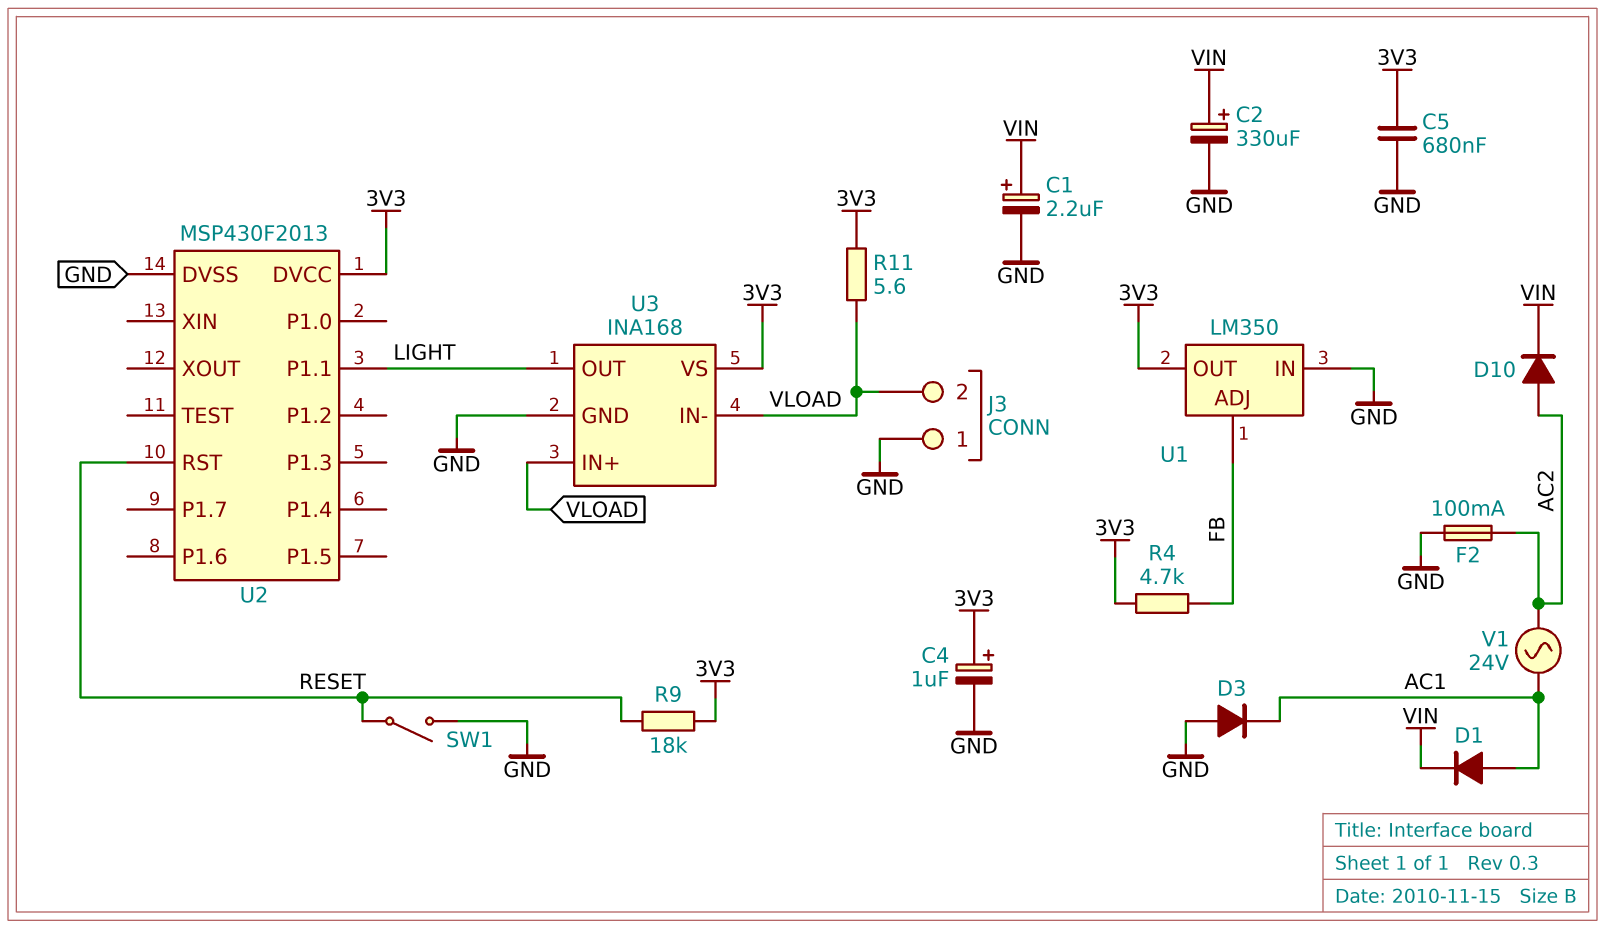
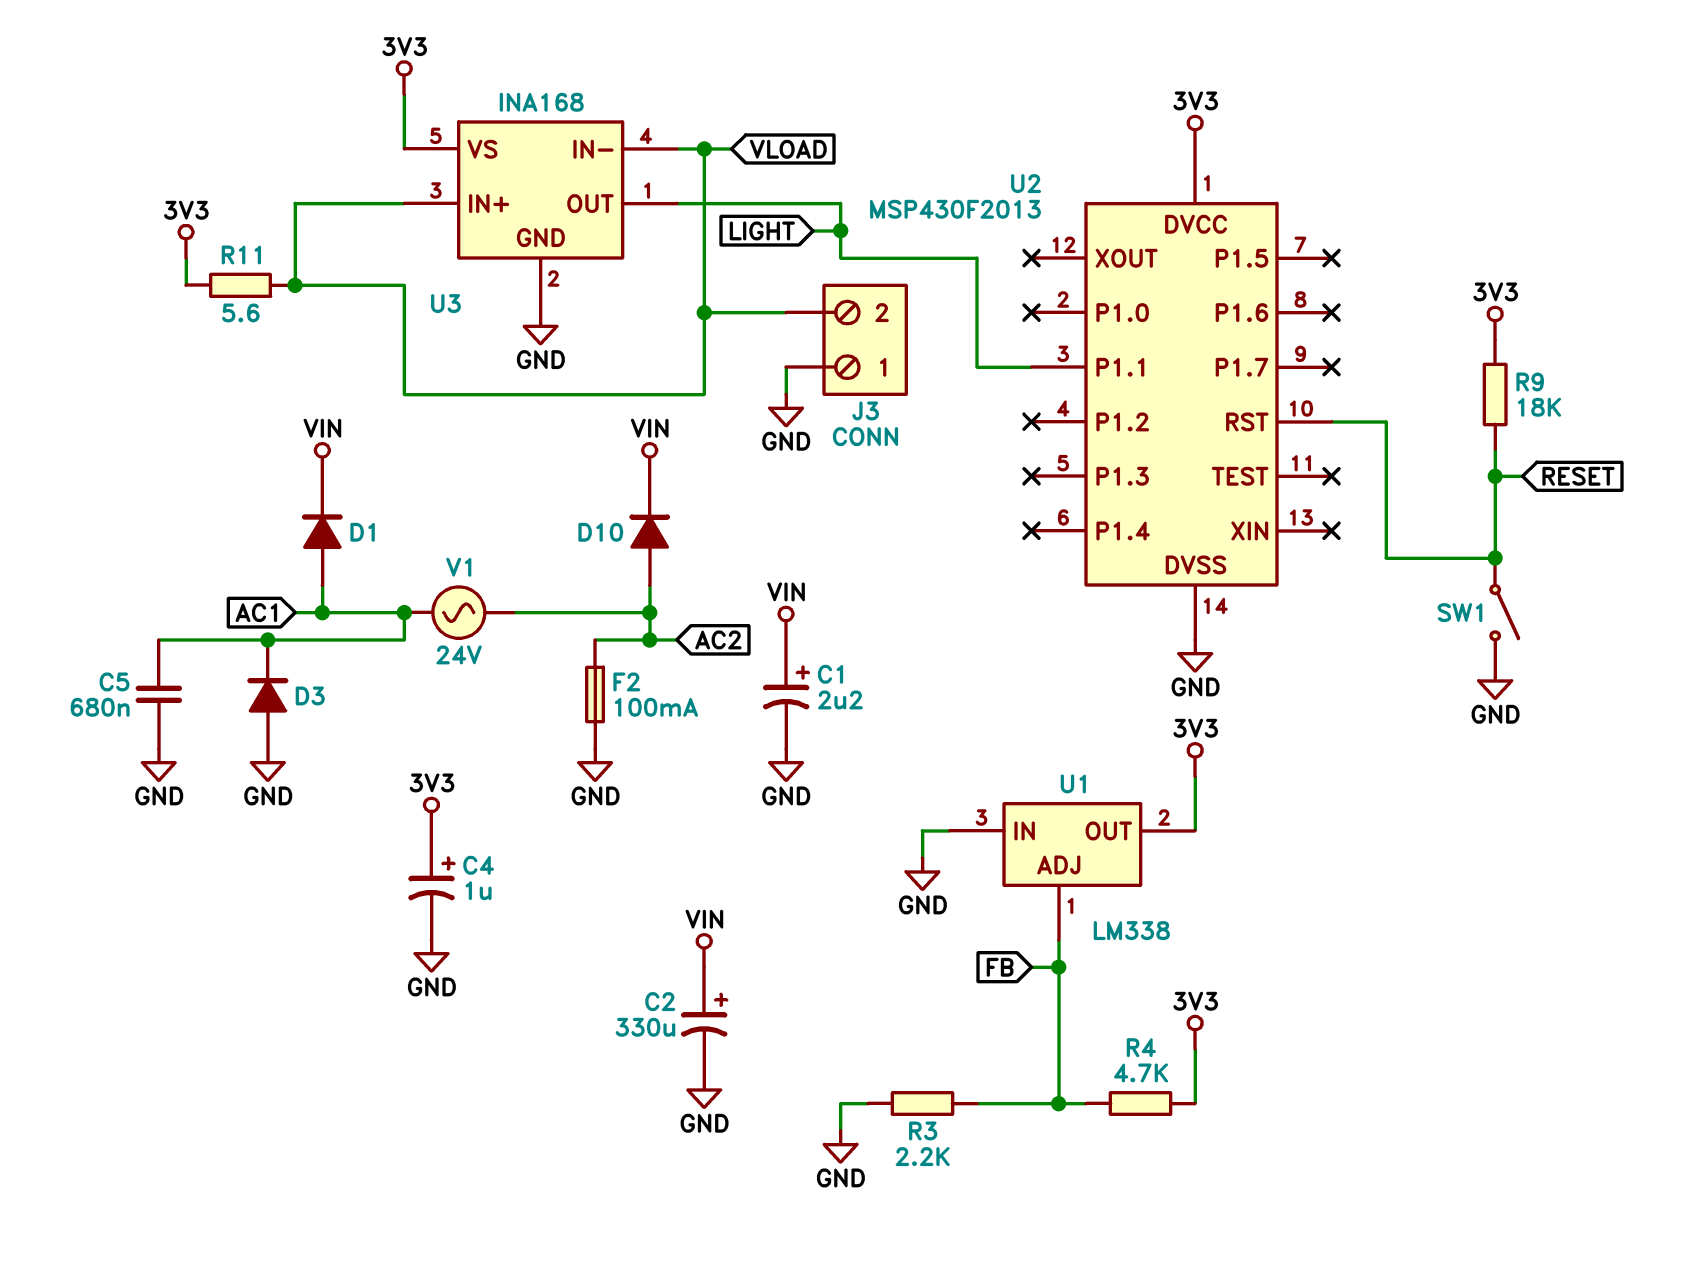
C5: 680nF (3V3, GND) -> 680nF (AC1, GND)
R3: none -> 2.2k (FB, GND)
U1: LM350 -> LM338

